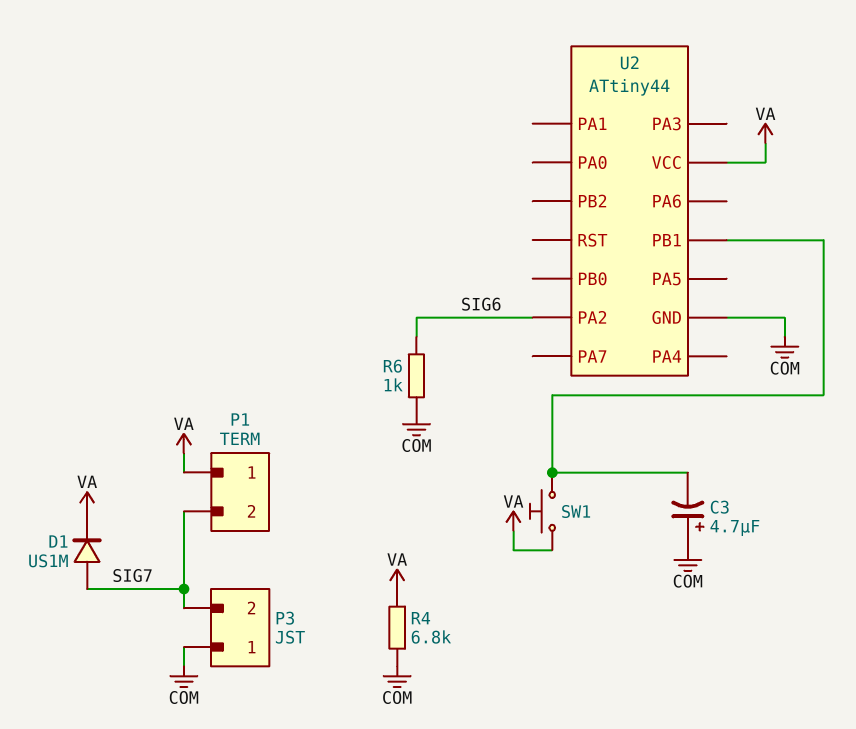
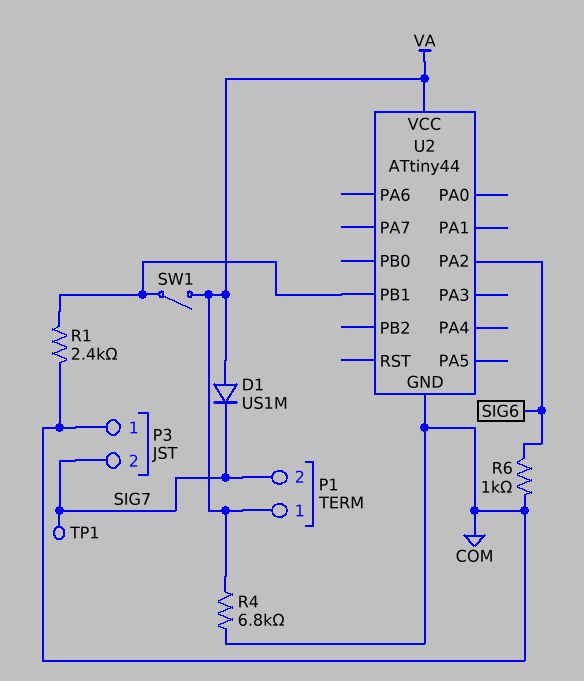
C3: 4.7uF (plus COM, minus U2/PB1) -> none
D1: diode US1M (A SIG7, K VA) -> diode US1M (A VA, K SIG7)
R1: none -> 2.4k (COM, U2/PB1)
SW1: button (U2/PB1, VA) -> switch (U2/PB1, VA)
TP1: none -> test point (SIG7)

